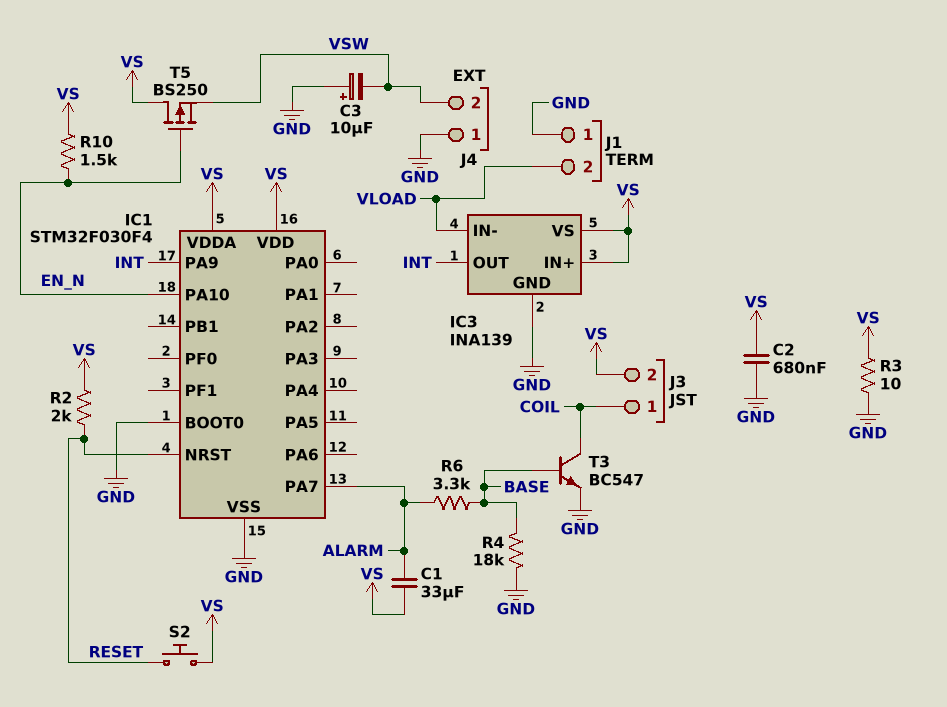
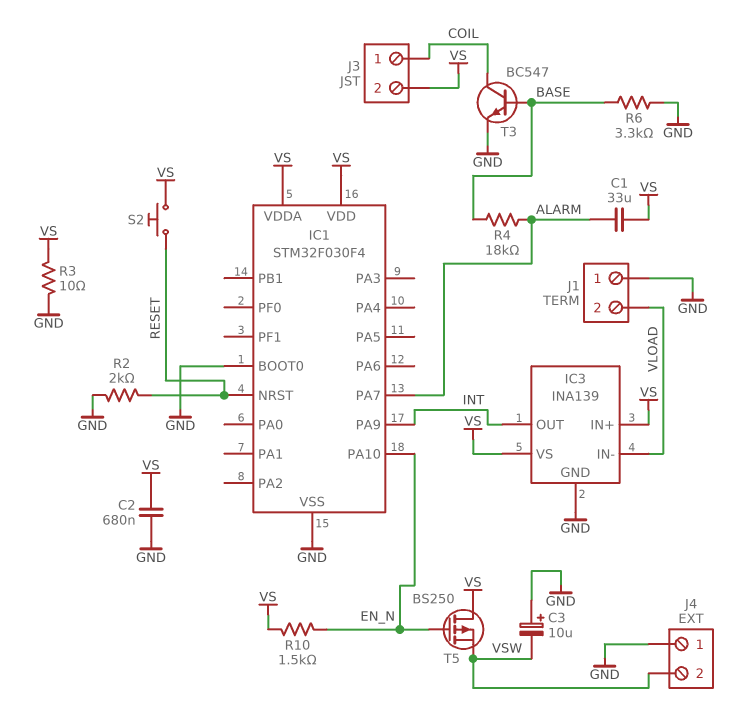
R2: 2k (RESET, VS) -> 2k (GND, RESET)
R4: 18k (BASE, GND) -> 18k (ALARM, BASE)
R6: 3.3k (ALARM, BASE) -> 3.3k (BASE, GND)

